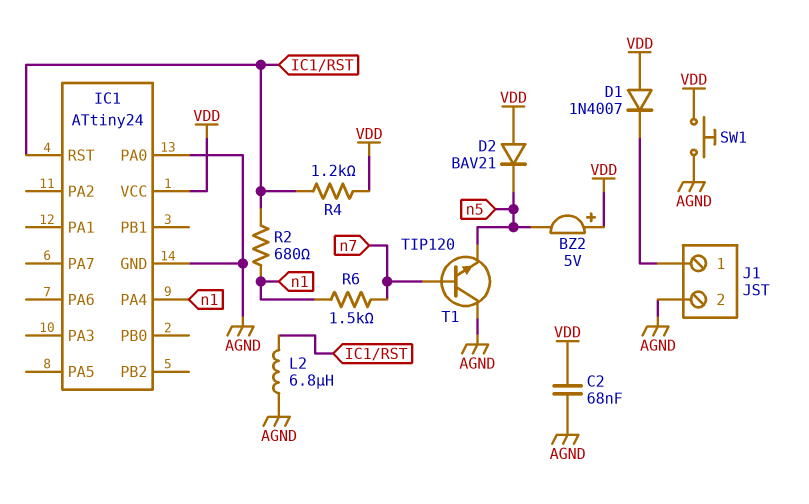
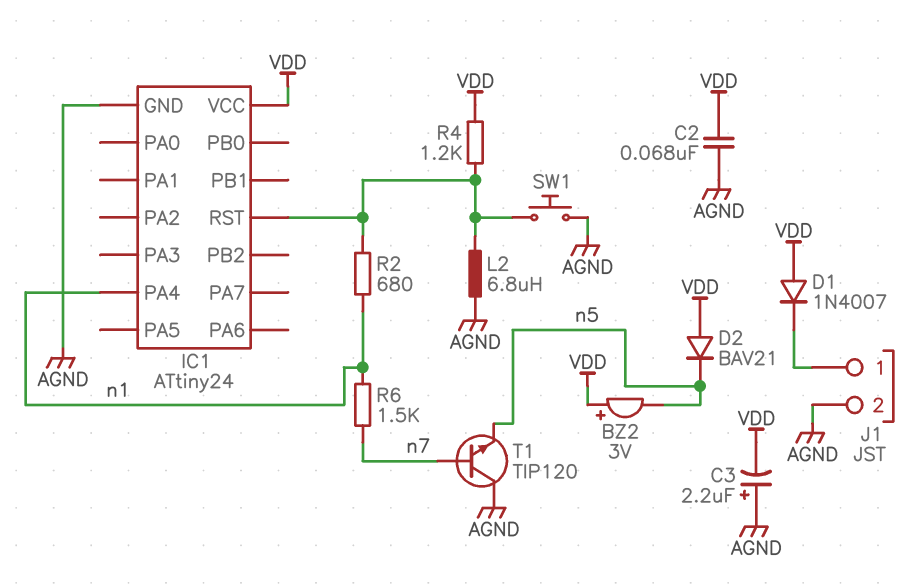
BZ2: buzzer 5V (plus VDD, minus n5) -> buzzer 3V (plus VDD, minus n5)
C3: none -> 2.2uF (plus AGND, minus VDD)
IC1 pin PA0: AGND -> none
SW1: button (AGND, VDD) -> button (AGND, IC1/RST)

